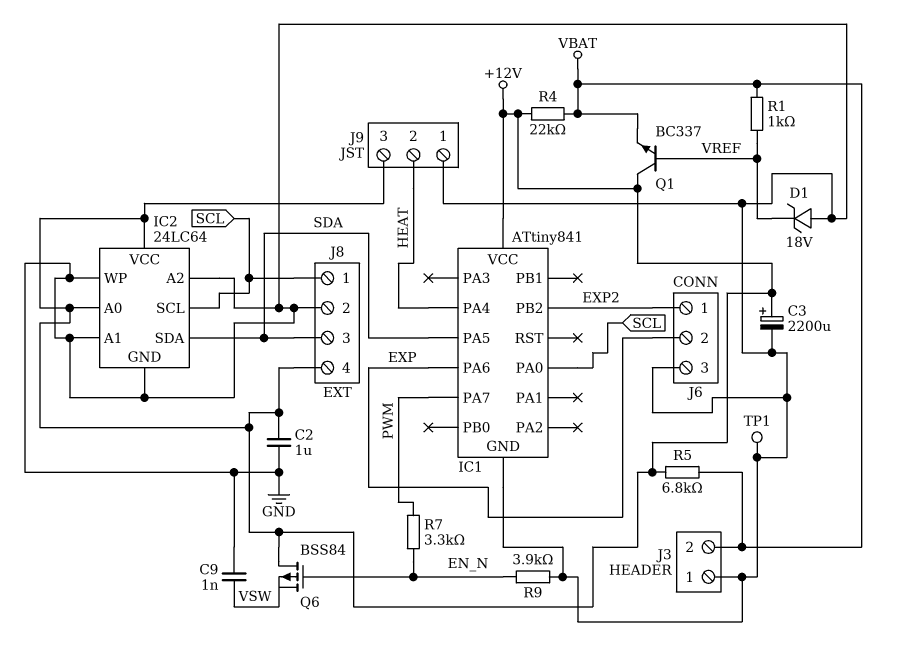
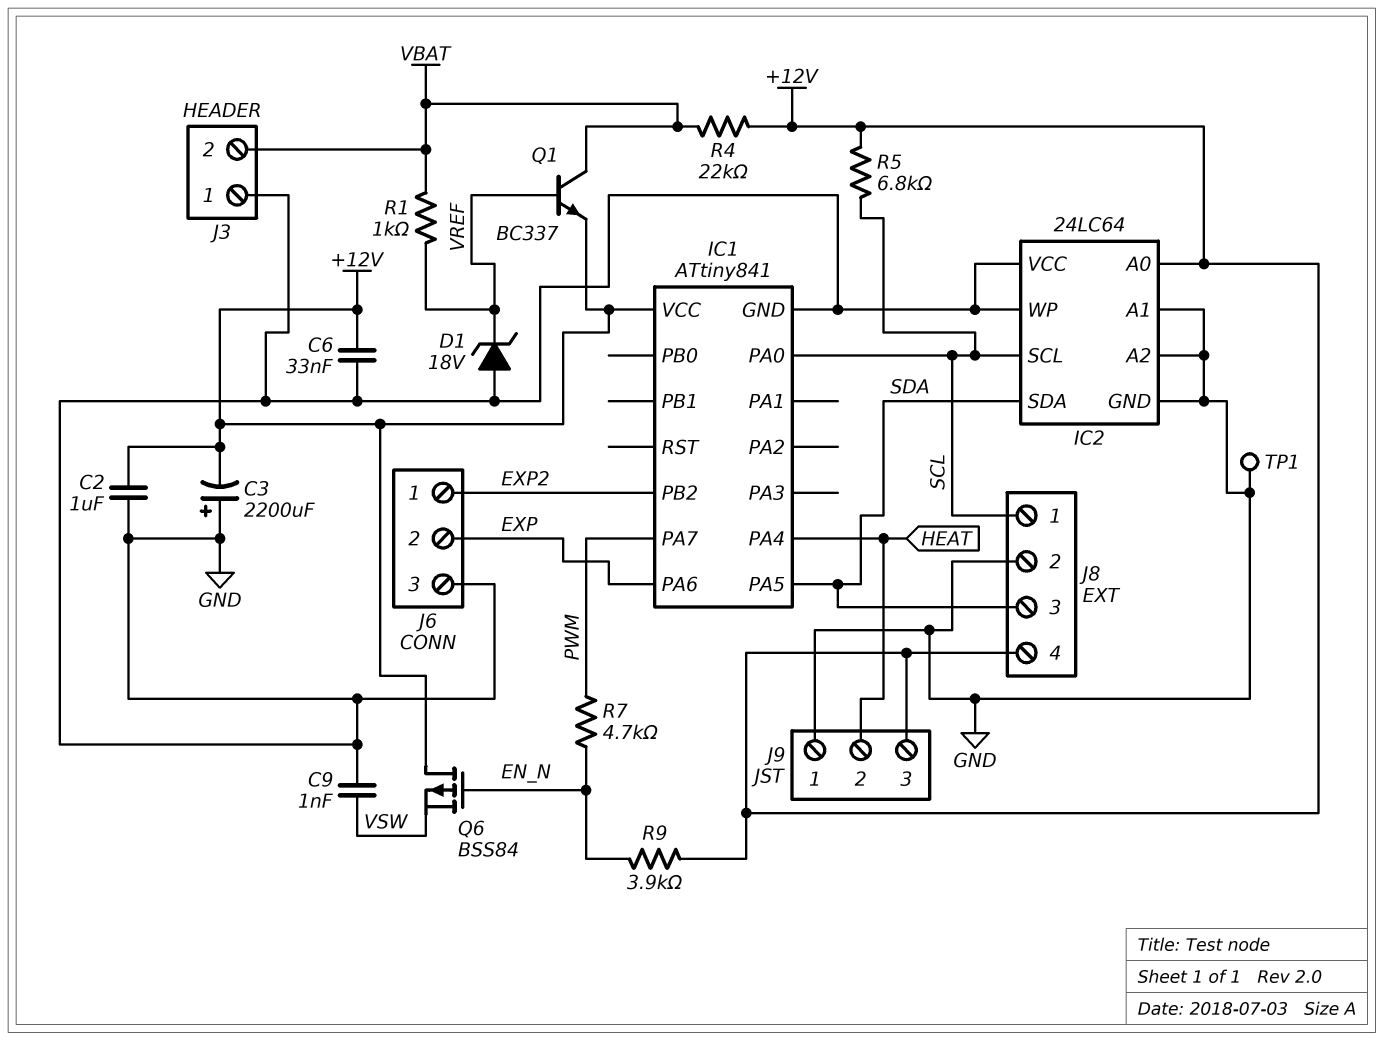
C3: 2200uF (plus +12V, minus GND) -> 2200uF (plus GND, minus +12V)
C6: none -> 33nF (+12V, GND)
IC2 pin VCC: +12V -> GND
Q1: NPN BC337 (B VREF, C +12V, E VBAT) -> NPN BC337 (B VREF, C VBAT, E +12V)
R5: 6.8k (+12V, VBAT) -> 6.8k (+12V, SCL)
R7: 3.3k (EN_N, PWM) -> 4.7k (EN_N, PWM)
R9: 3.9k (EN_N, GND) -> 3.9k (+12V, EN_N)

